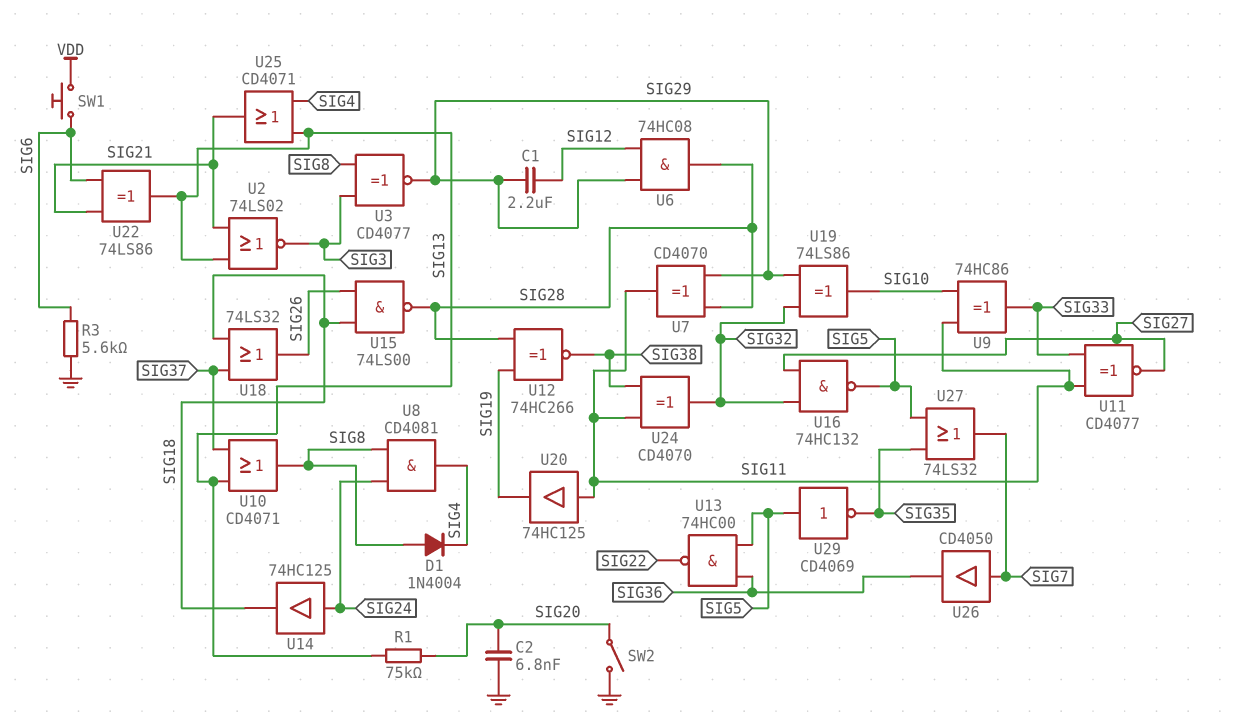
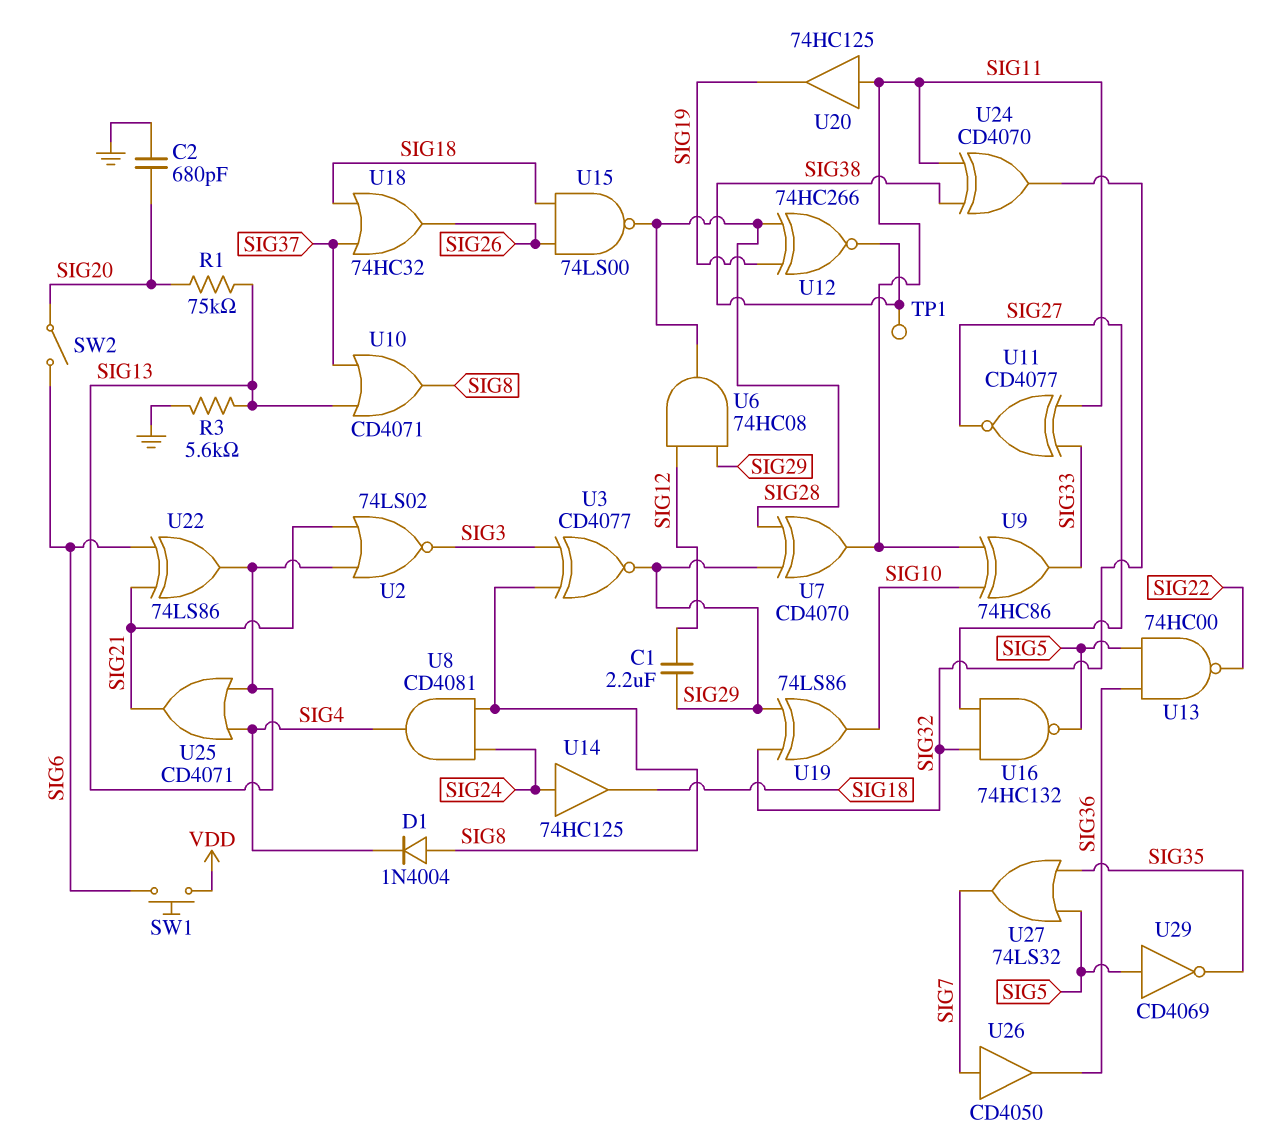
C2: 6.8nF (GND, SIG20) -> 680pF (GND, SIG20)
R3: 5.6k (GND, SIG6) -> 5.6k (GND, SIG13)
SW2: switch (GND, SIG20) -> switch (SIG6, SIG20)
TP1: none -> test point (SIG38)
U18: OR 74LS32 (in SIG18, in SIG37, out SIG26) -> OR 74HC32 (in SIG18, in SIG37, out SIG26)

